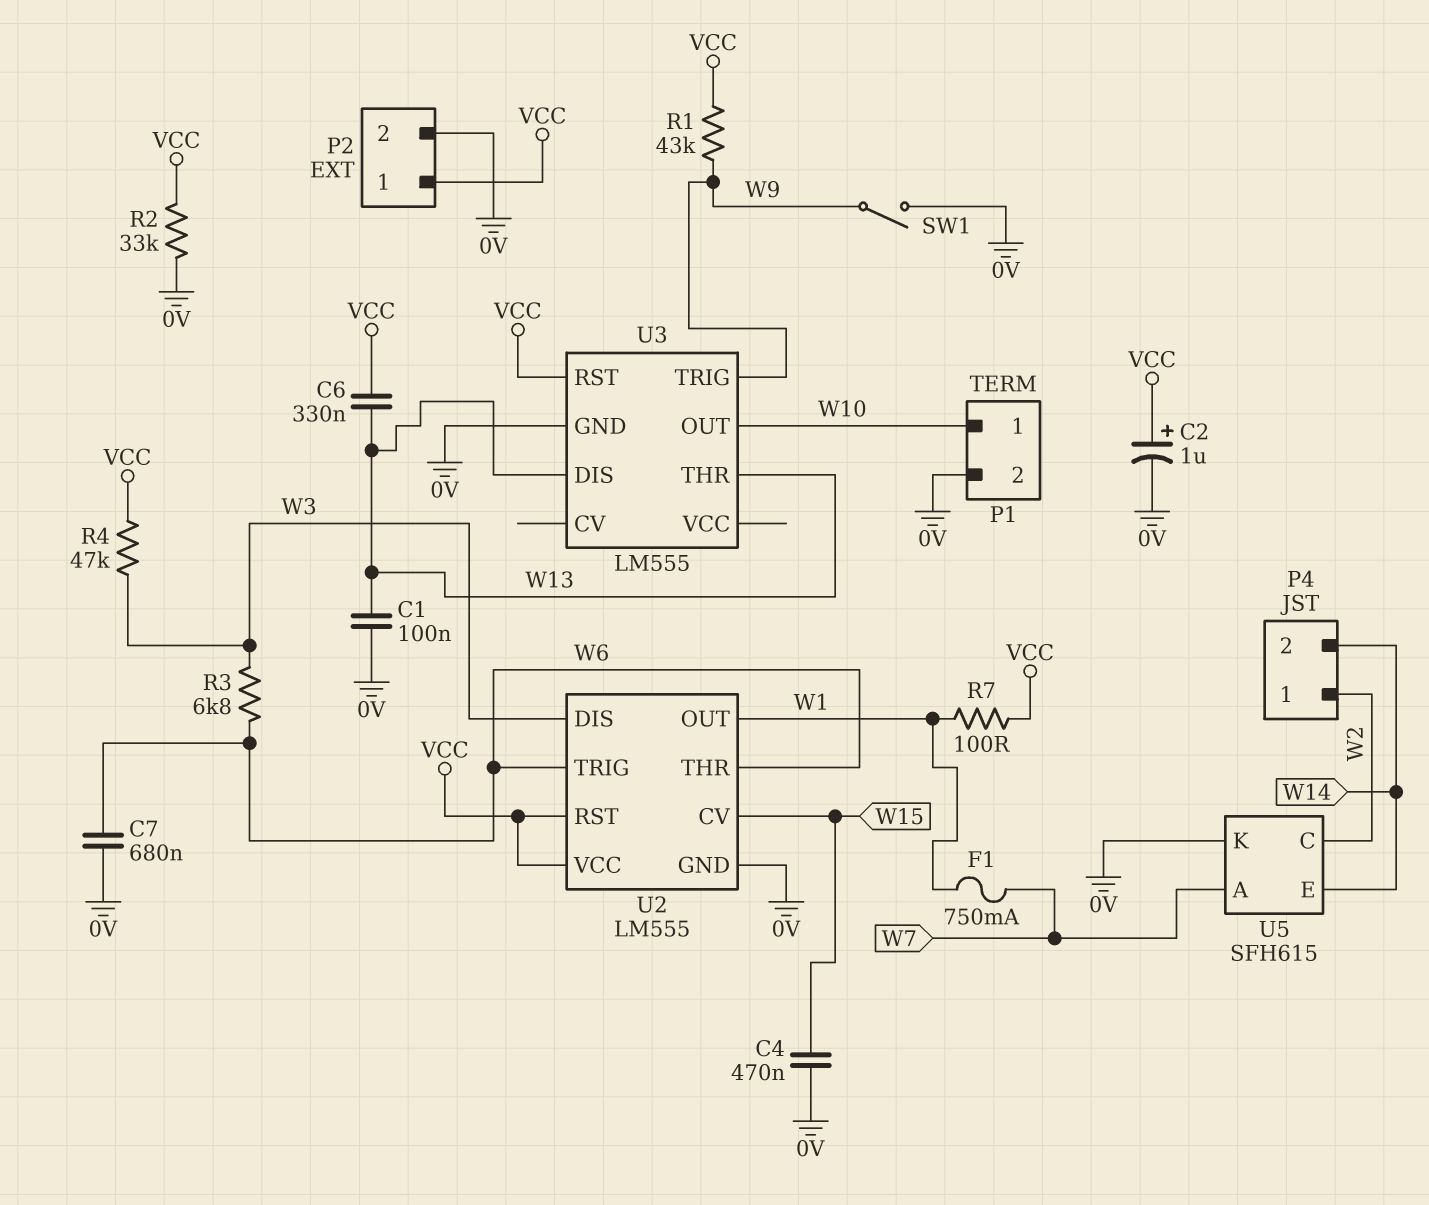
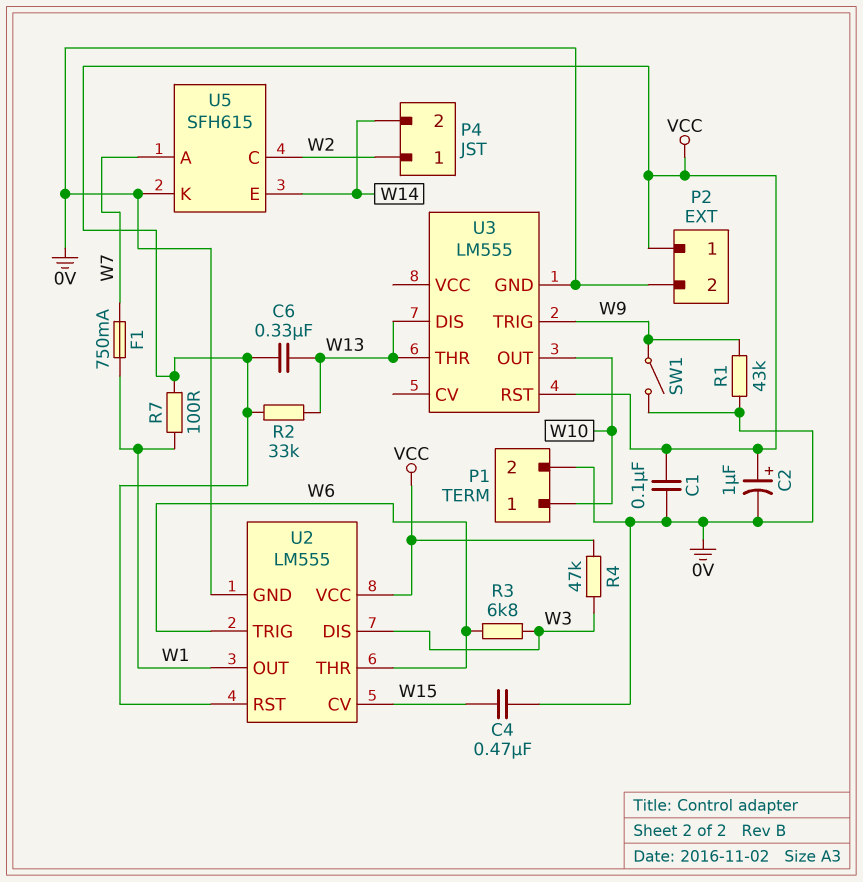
C1: 100nF (0V, W13) -> 100nF (0V, VCC)
C7: 680nF (0V, W6) -> none
R1: 43k (VCC, W9) -> 43k (0V, W9)
R2: 33k (0V, VCC) -> 33k (VCC, W13)

